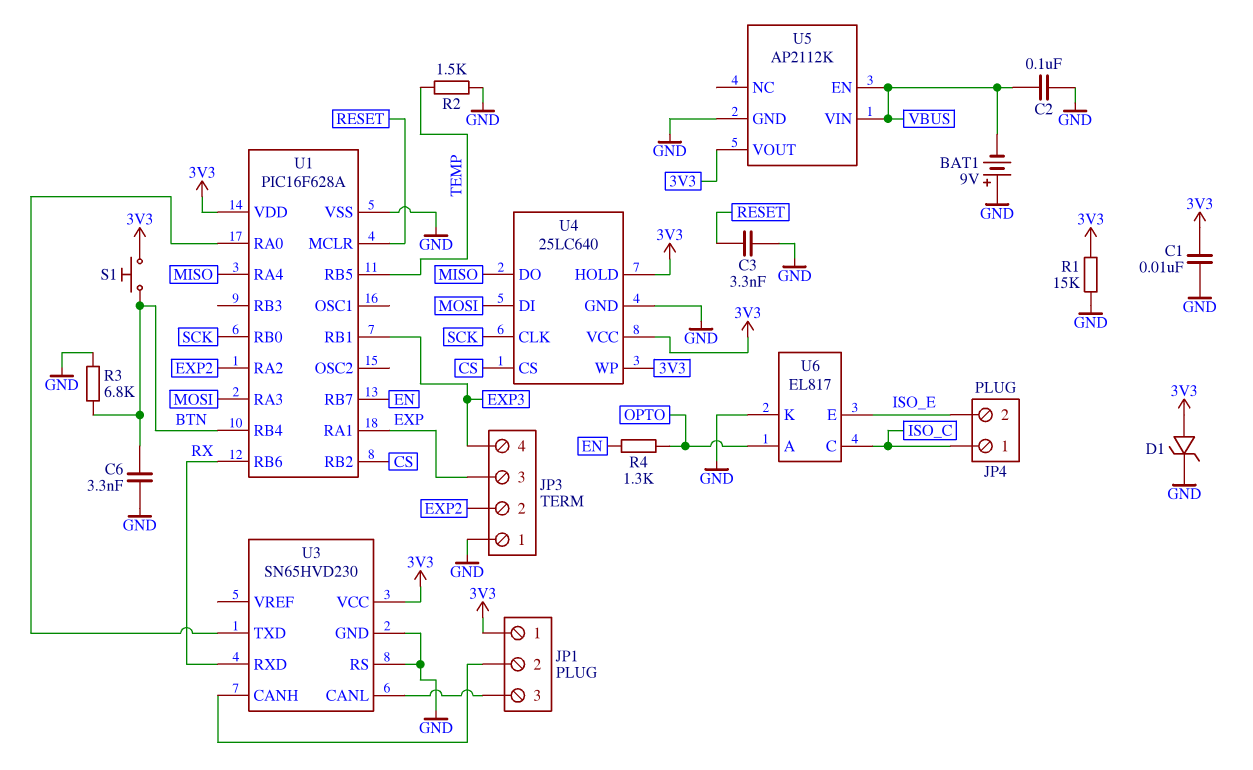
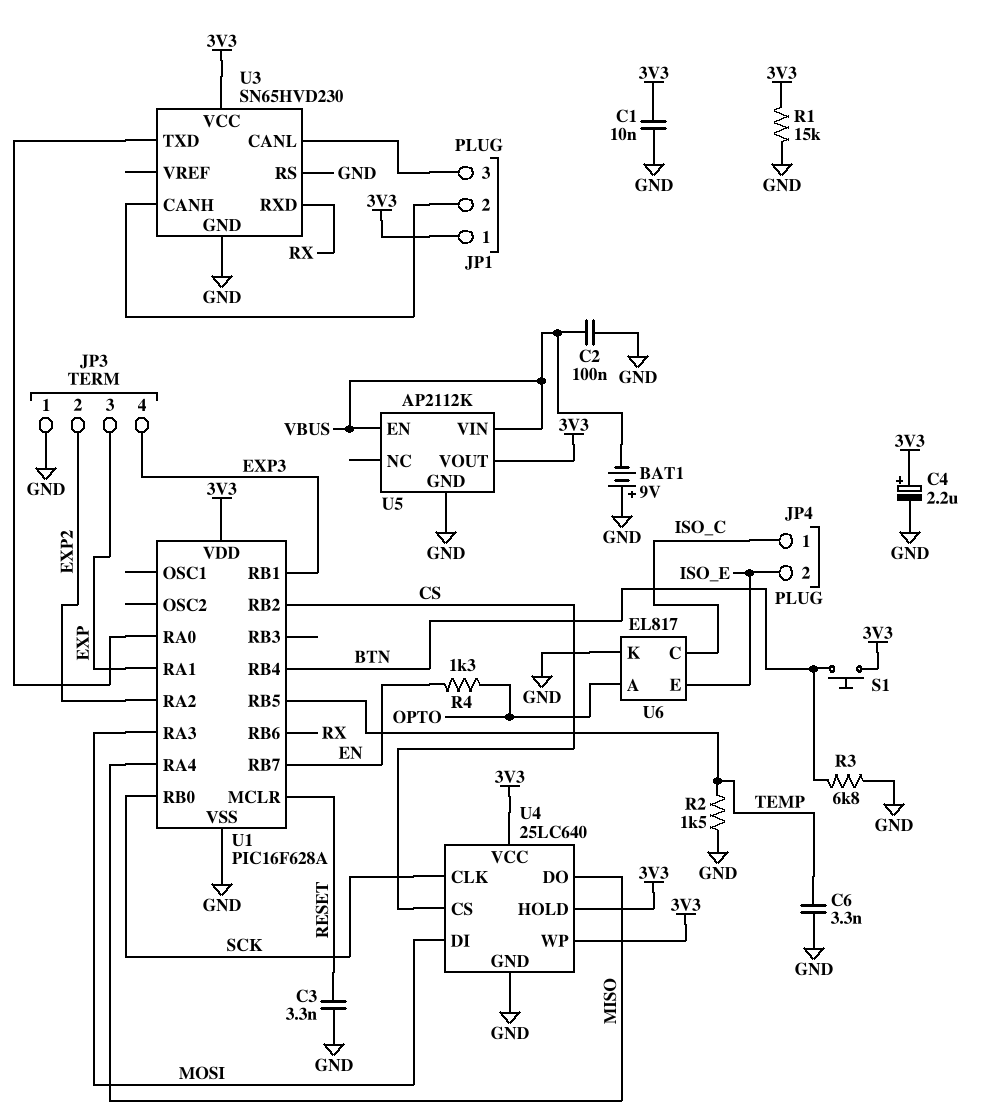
C4: none -> 2.2uF (plus 3V3, minus GND)
C6: 3.3nF (BTN, GND) -> 3.3nF (GND, TEMP)
D1: zener (A 3V3, K GND) -> none

